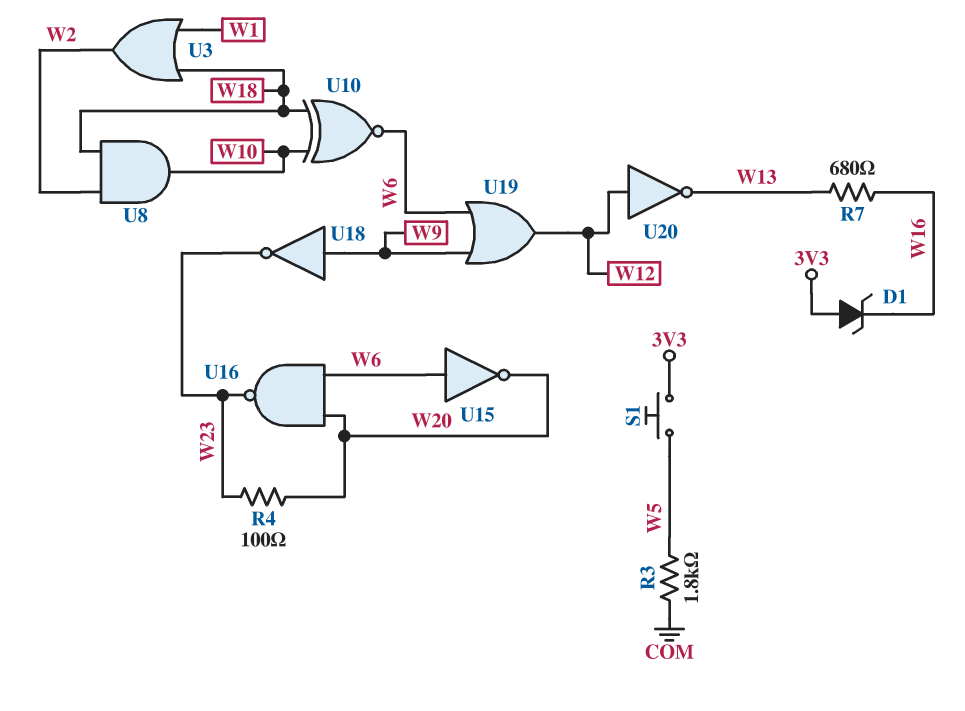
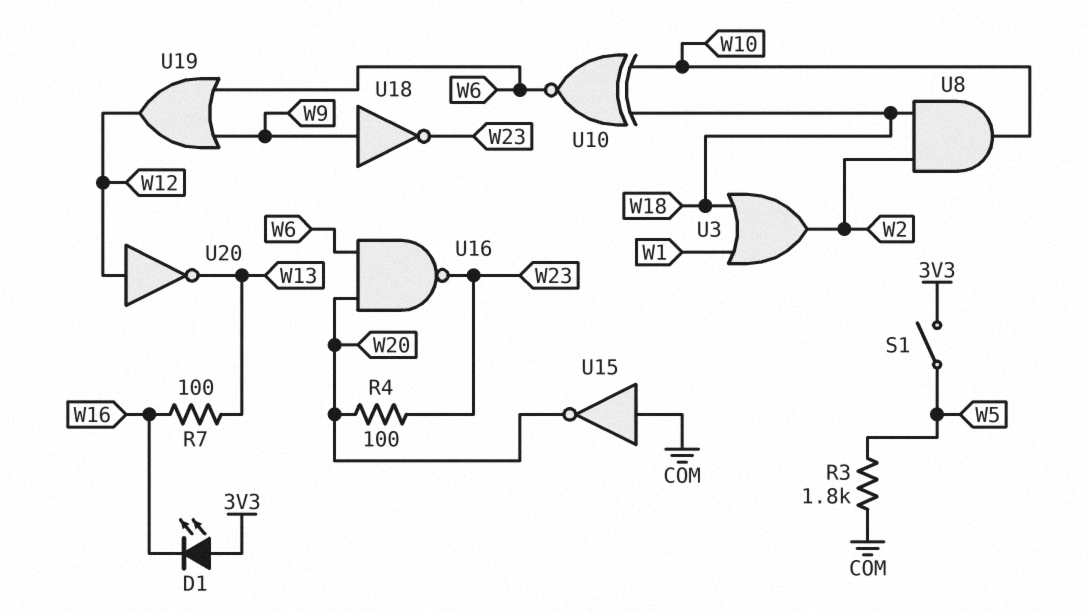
D1: zener (A 3V3, K W16) -> LED (A 3V3, K W16)
R7: 680 (W13, W16) -> 100 (W13, W16)
S1: button (3V3, W5) -> switch (3V3, W5)
U15: NOT (in W6, out W20) -> NOT (in COM, out W20)

